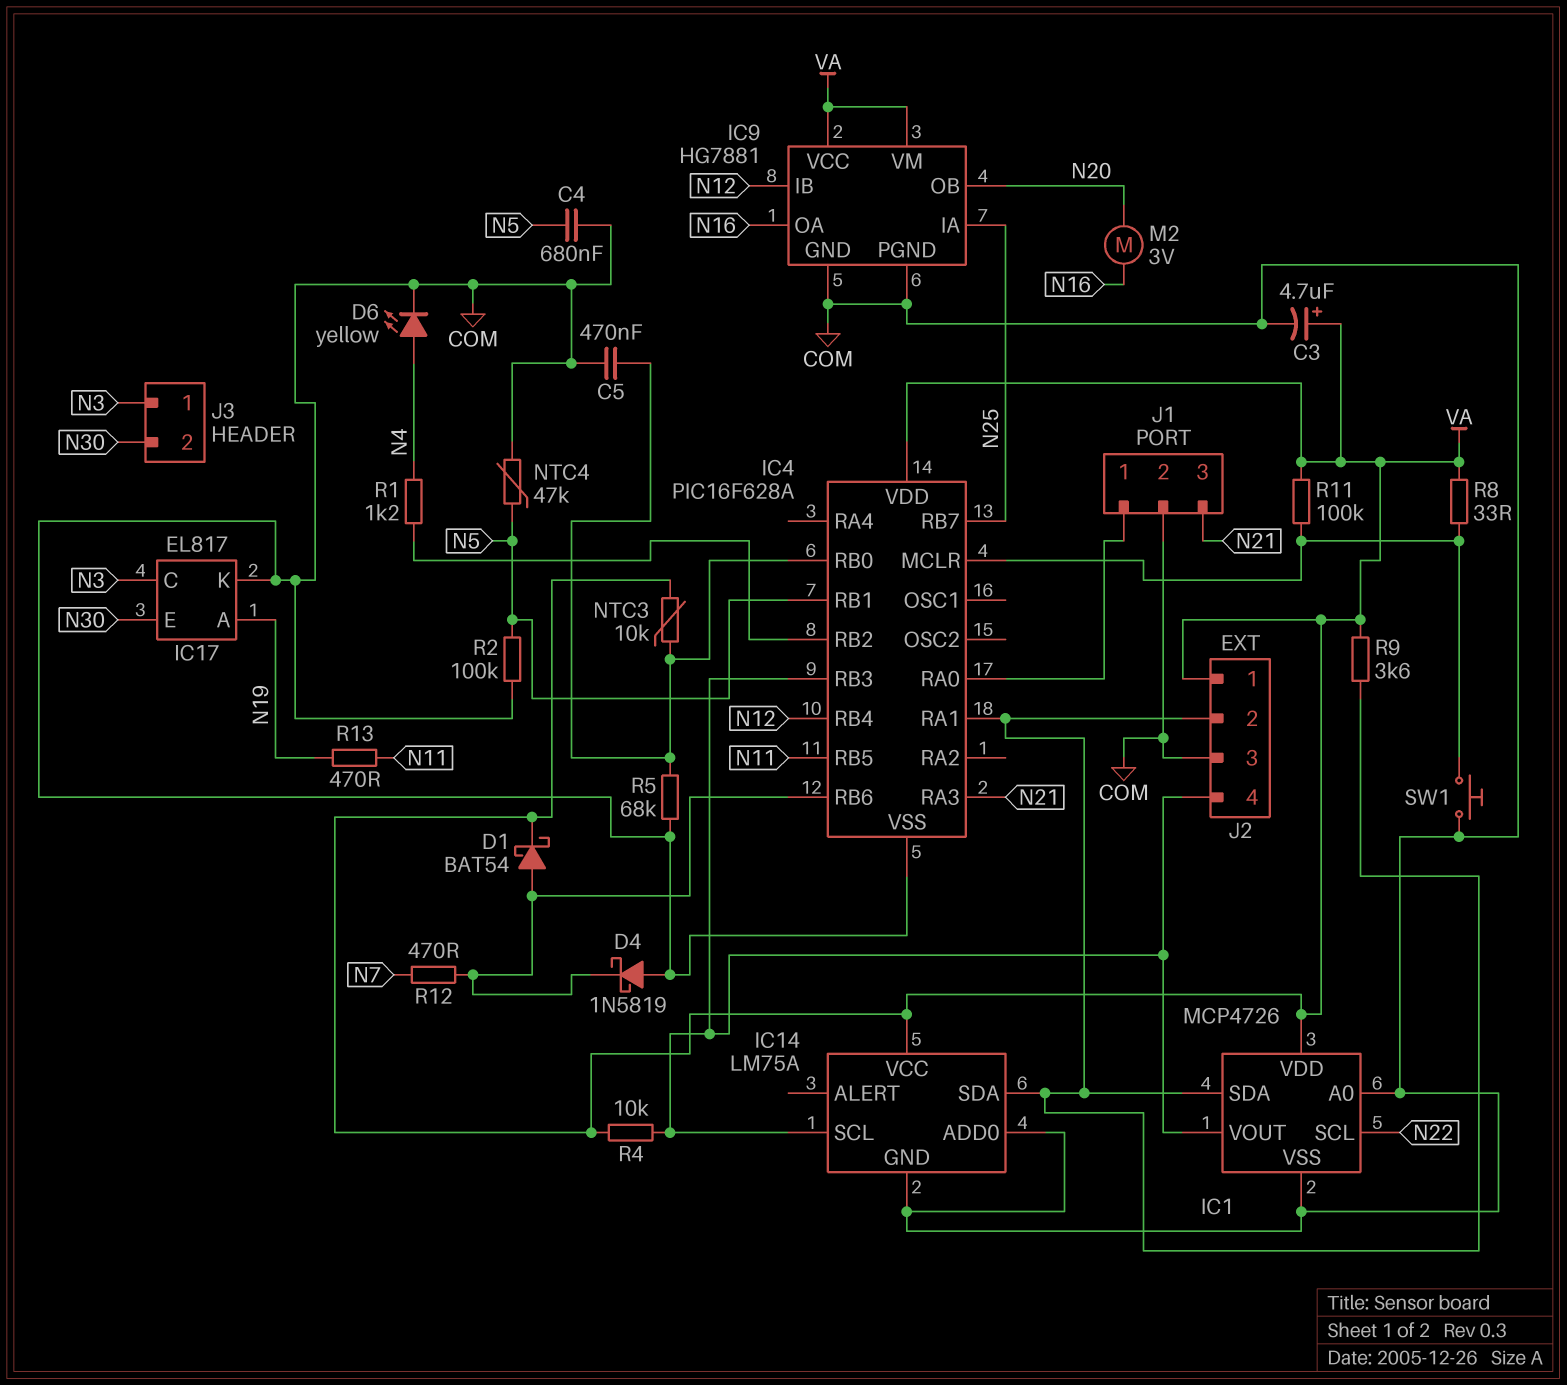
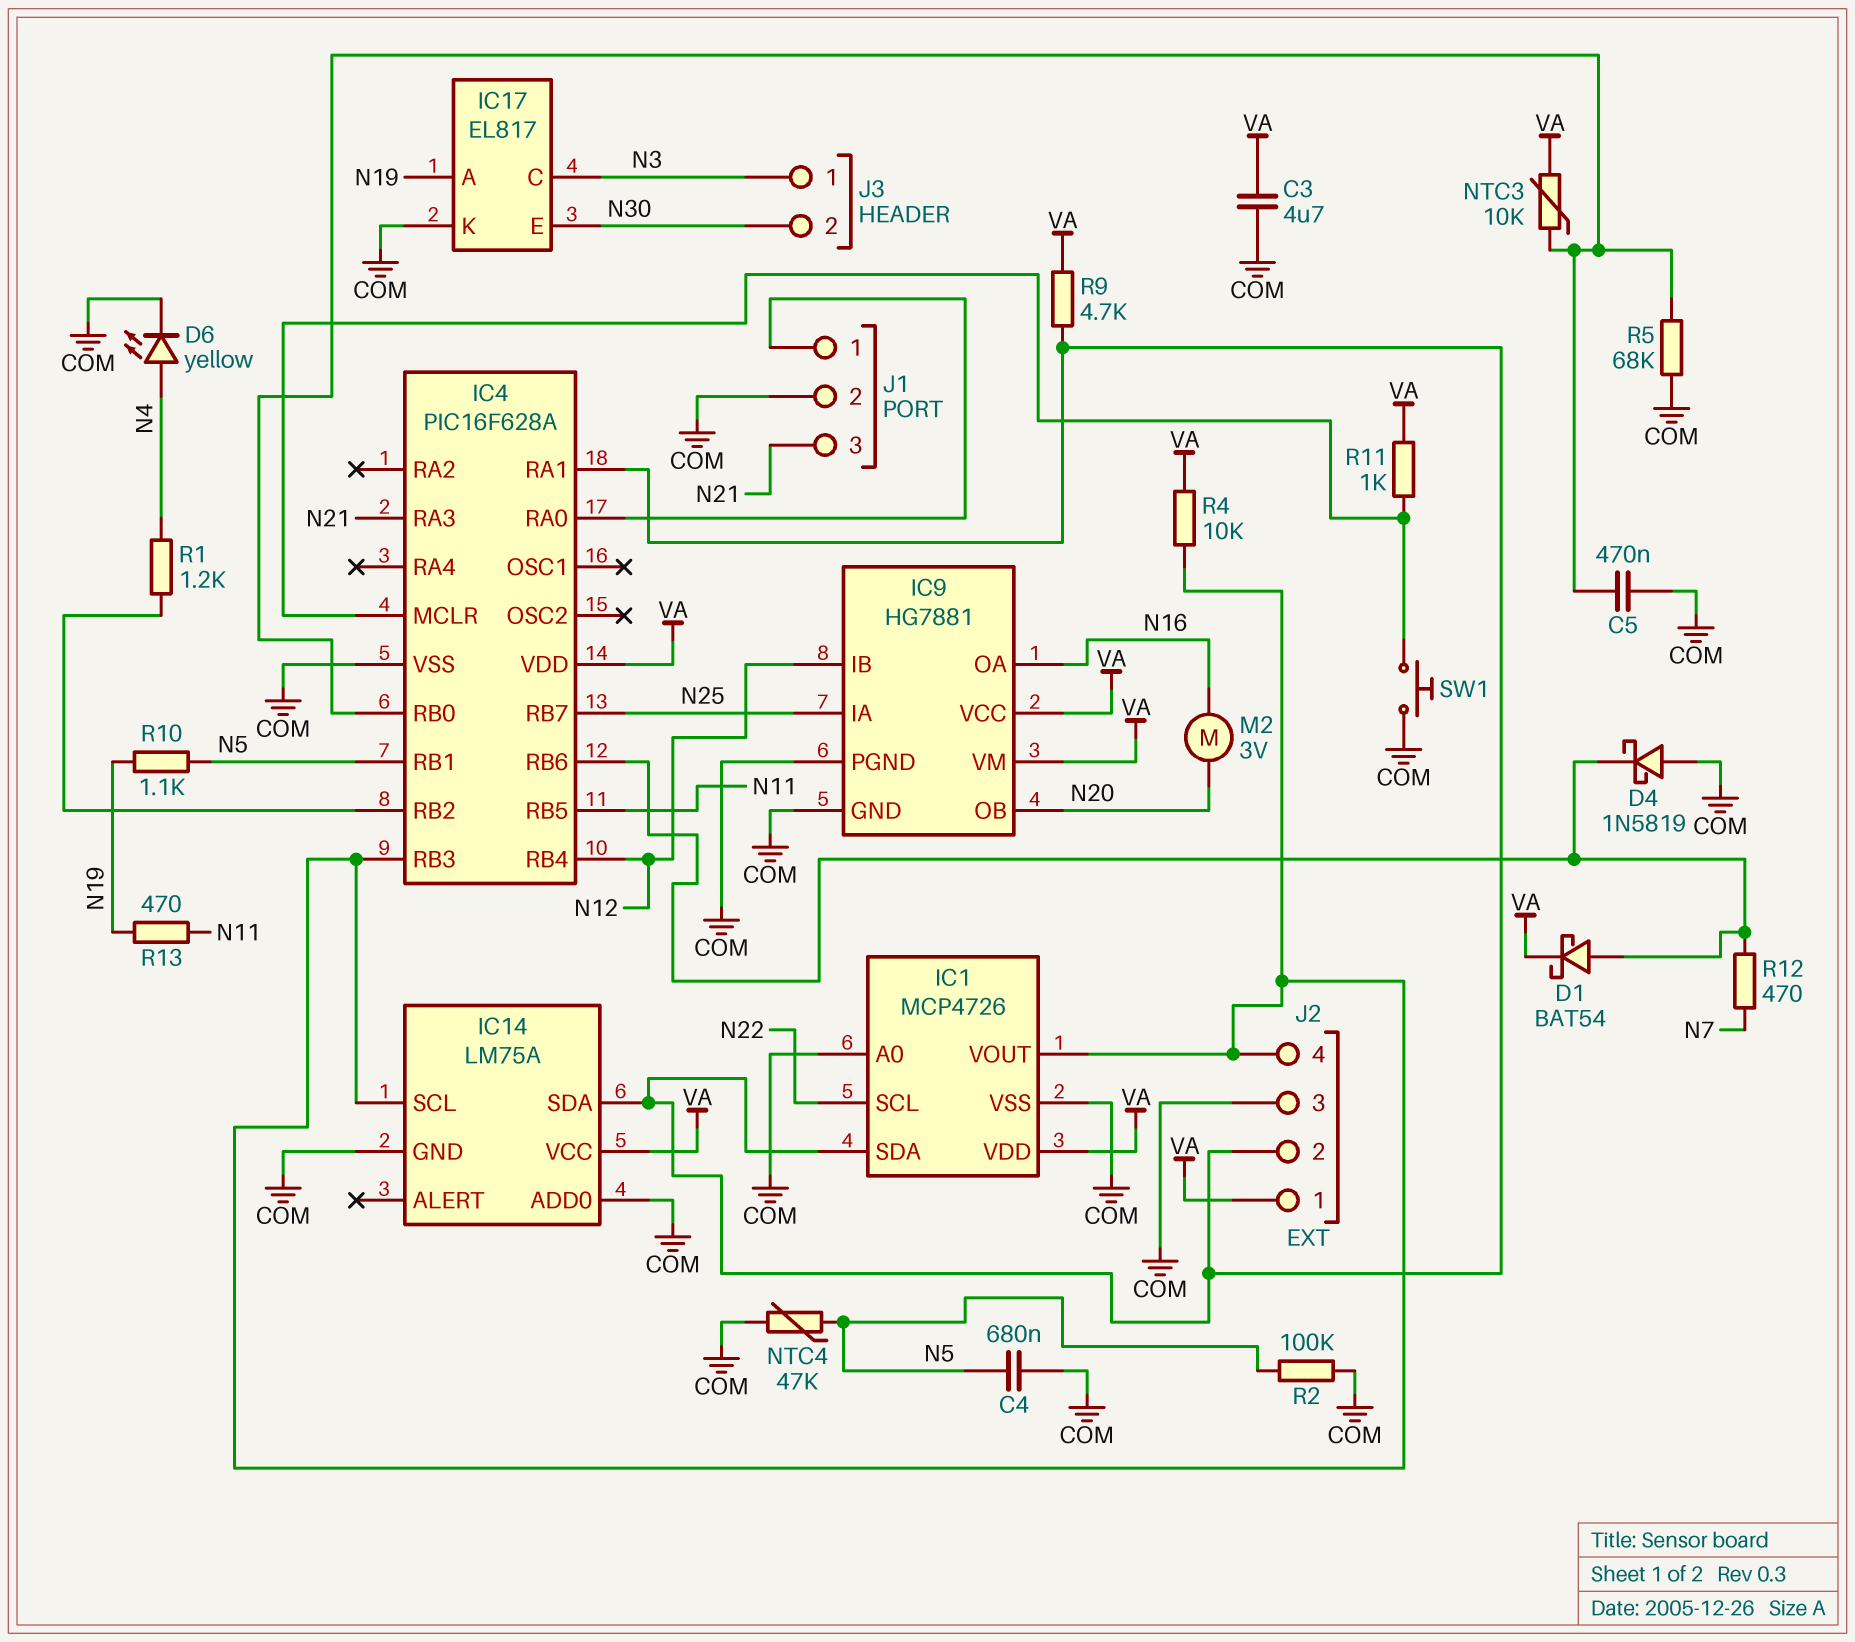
C3: 4.7uF (plus VA, minus COM) -> 4.7uF (COM, VA)
R8: 33 (IC4/MCLR, VA) -> none
R9: 3.6k (IC1/SDA, VA) -> 4.7k (IC1/SDA, VA)
R10: none -> 1.1k (N5, N19)
R11: 100k (IC4/MCLR, VA) -> 1k (IC4/MCLR, VA)

